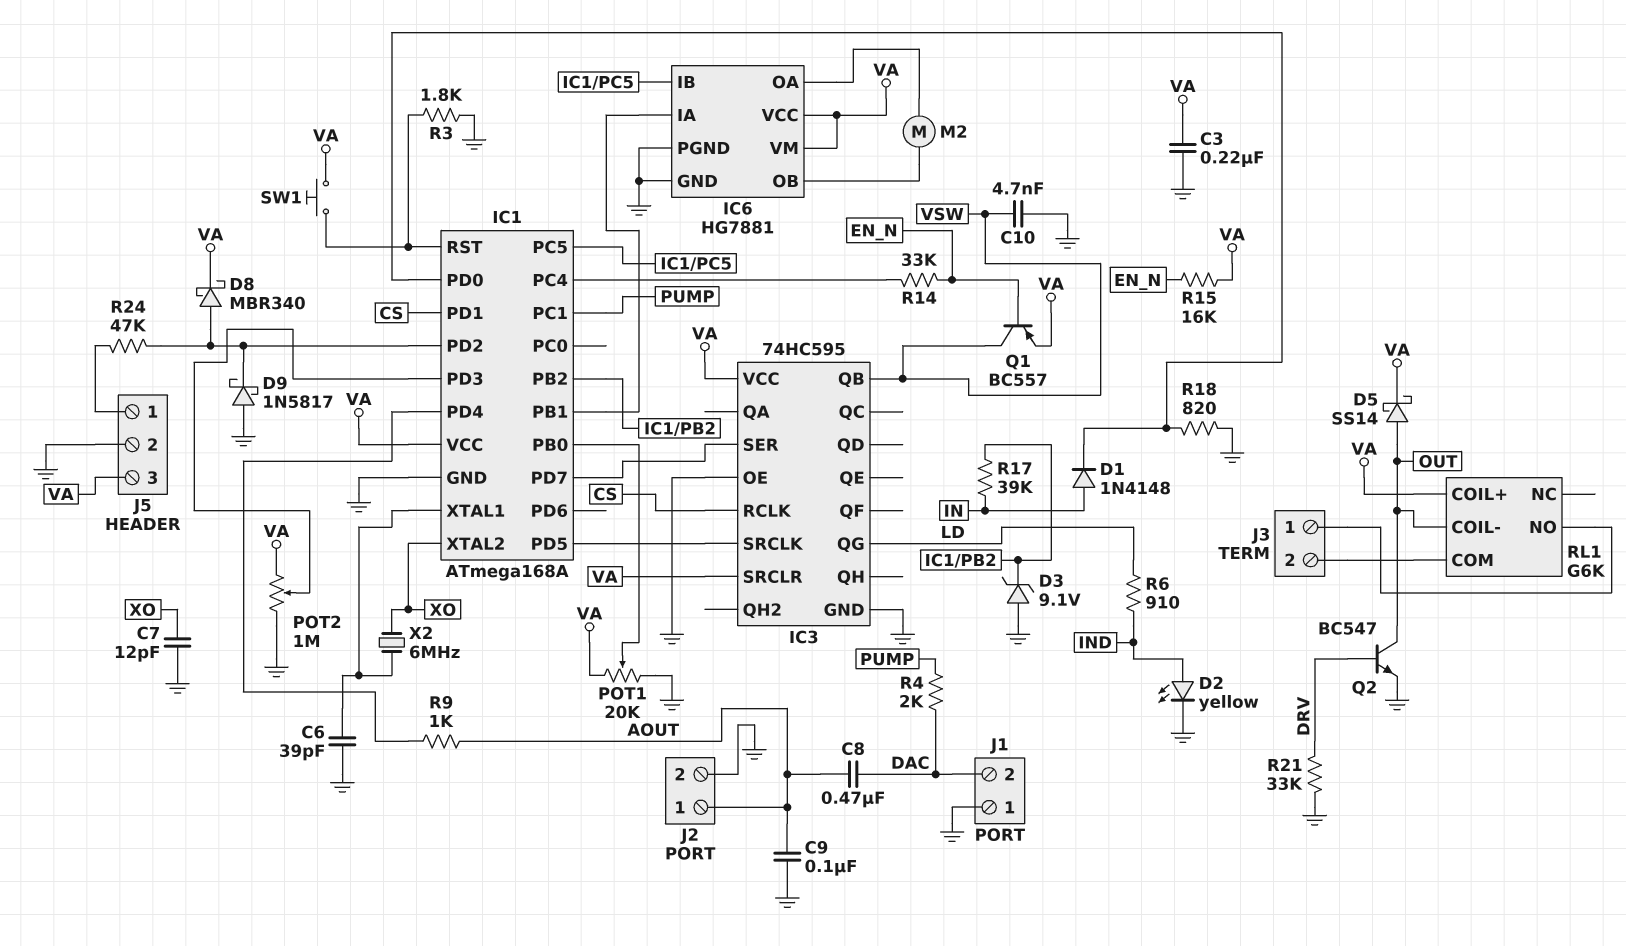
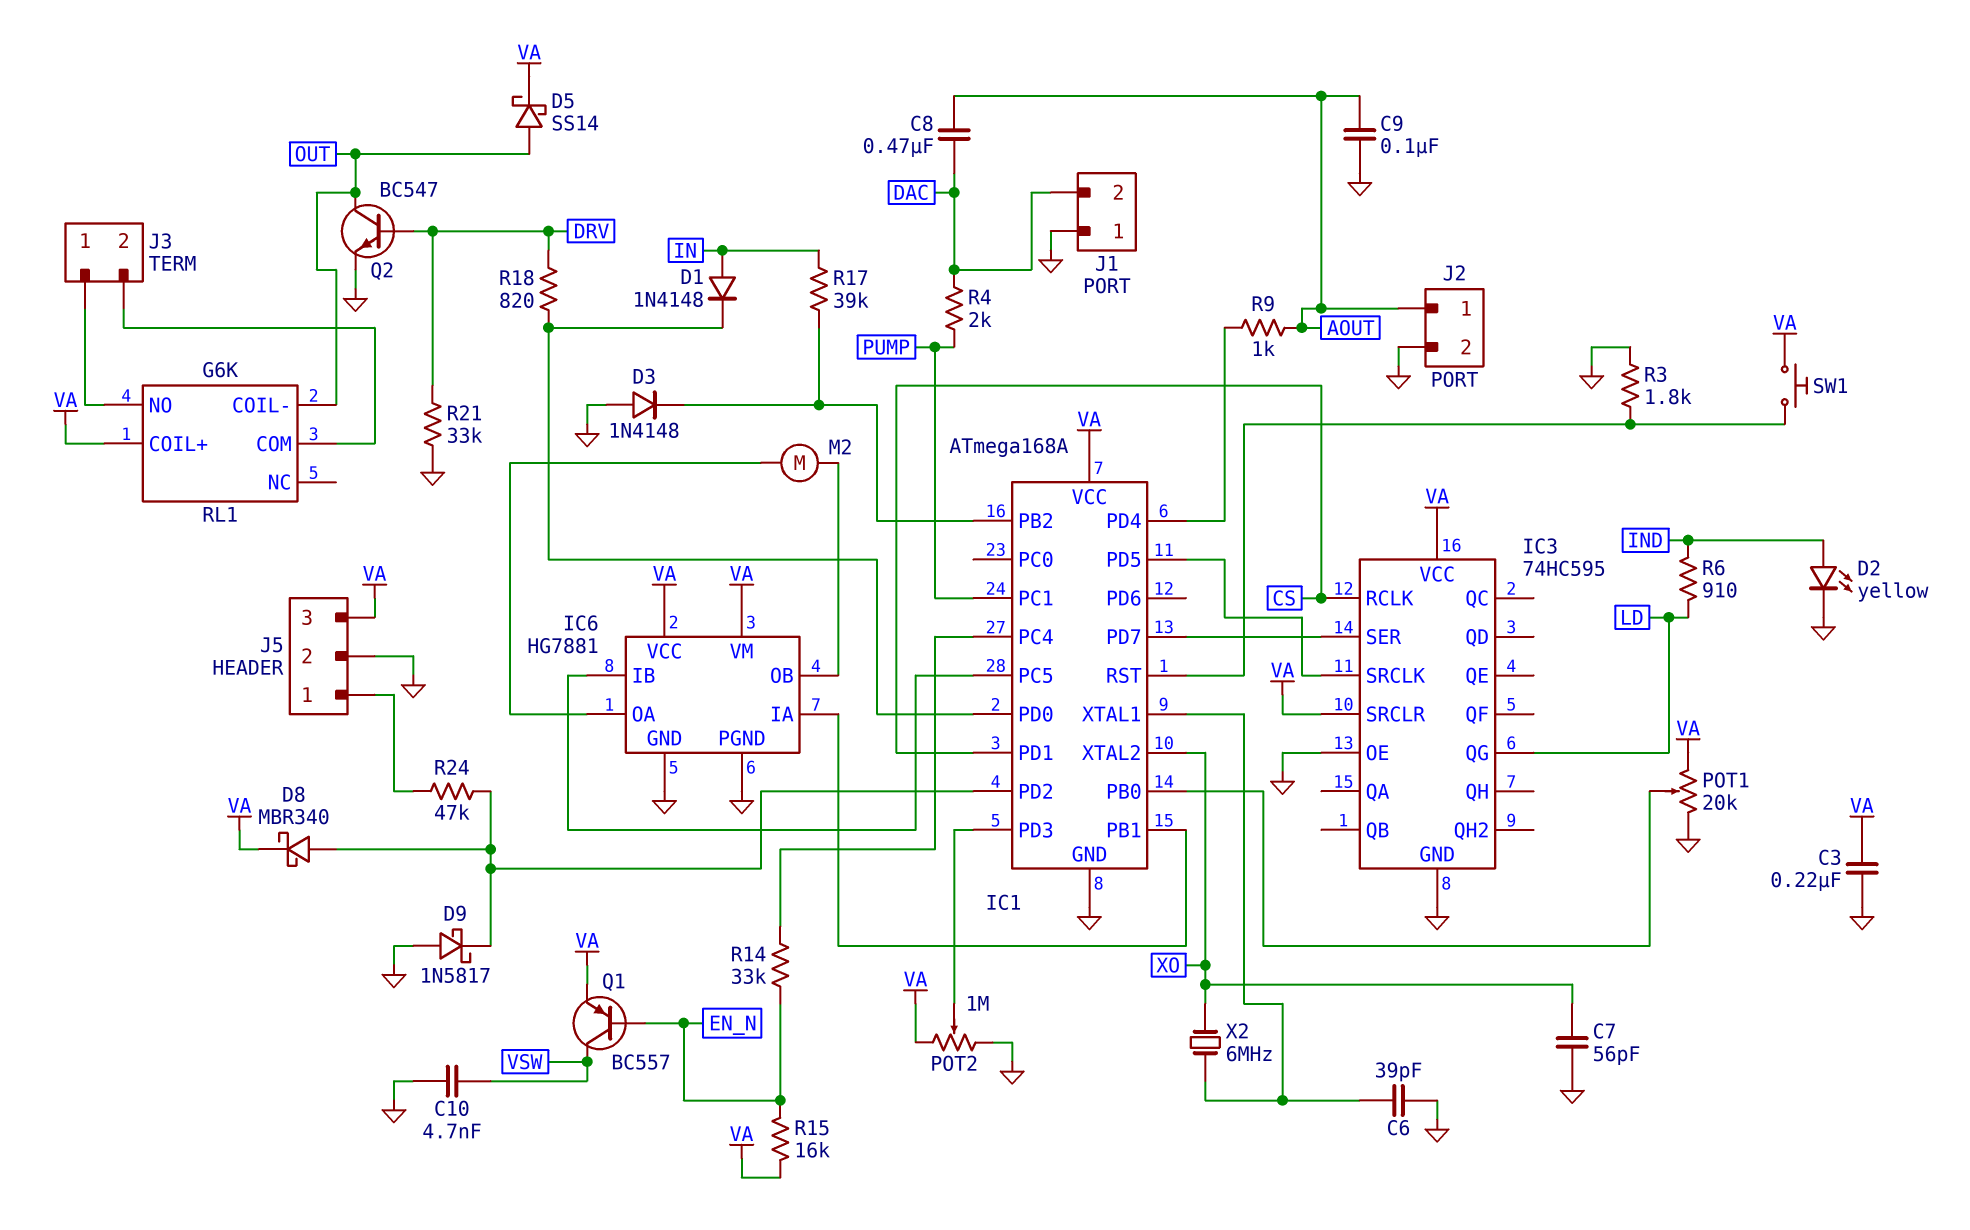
C7: 12pF (GND, XO) -> 56pF (GND, XO)
D3: zener 9.1V (A GND, K IC1/PB2) -> diode 1N4148 (A GND, K IC1/PB2)
IC3 pin QB: VSW -> none
R18: 820 (GND, IC1/PD0) -> 820 (DRV, IC1/PD0)

